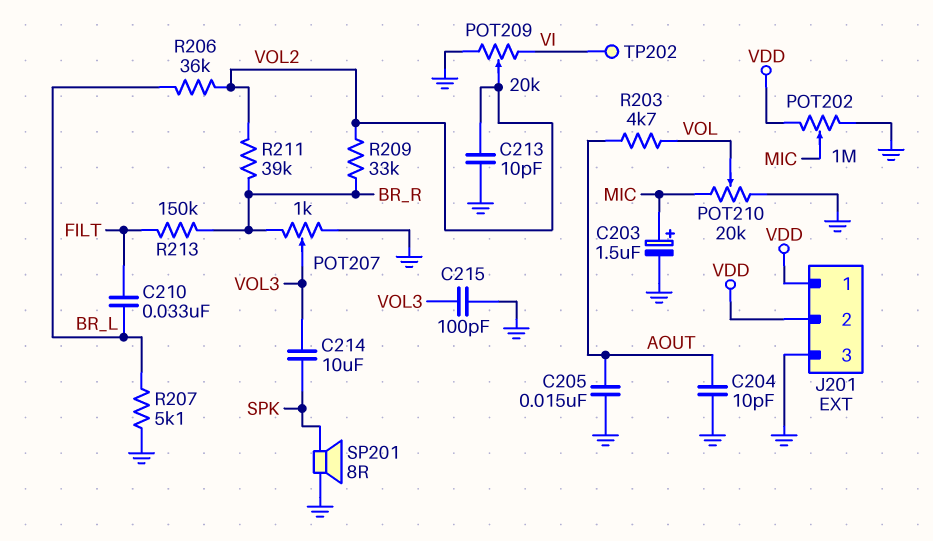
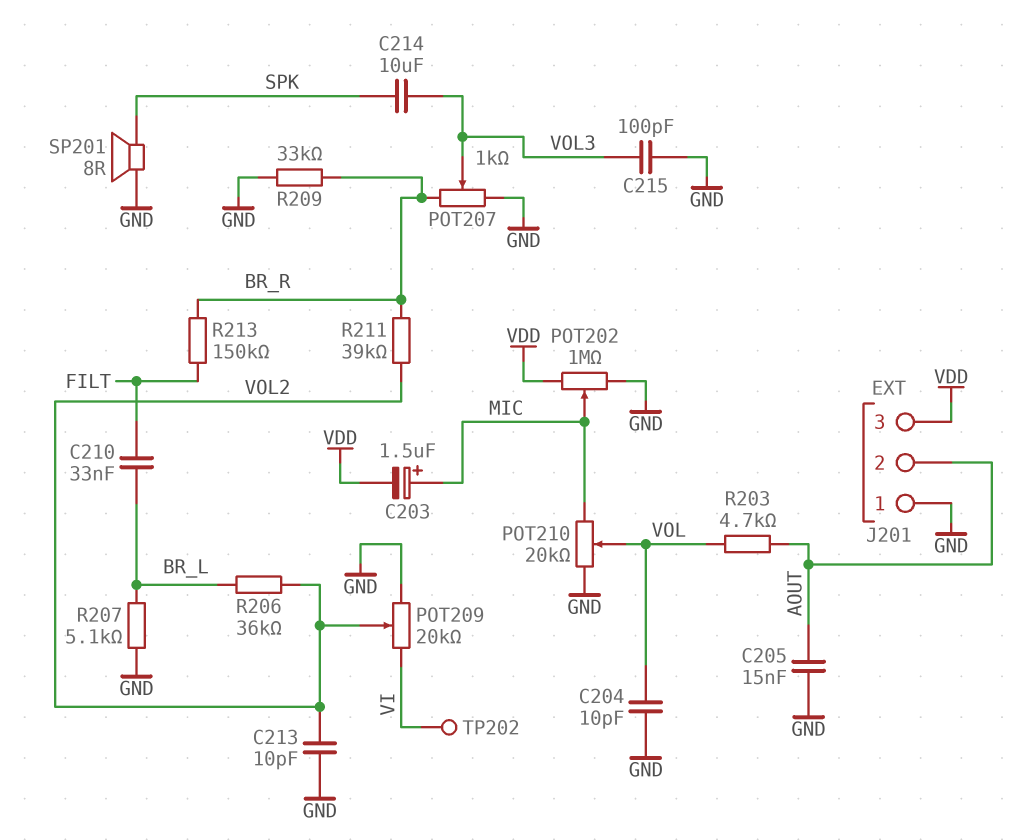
C203: 1.5uF (plus MIC, minus GND) -> 1.5uF (plus MIC, minus VDD)
C204: 10pF (AOUT, GND) -> 10pF (GND, VOL)
J201 pin 1: VDD -> GND
J201 pin 2: VDD -> AOUT
J201 pin 3: GND -> VDD
R209: 33k (BR_R, VOL2) -> 33k (BR_R, GND)

